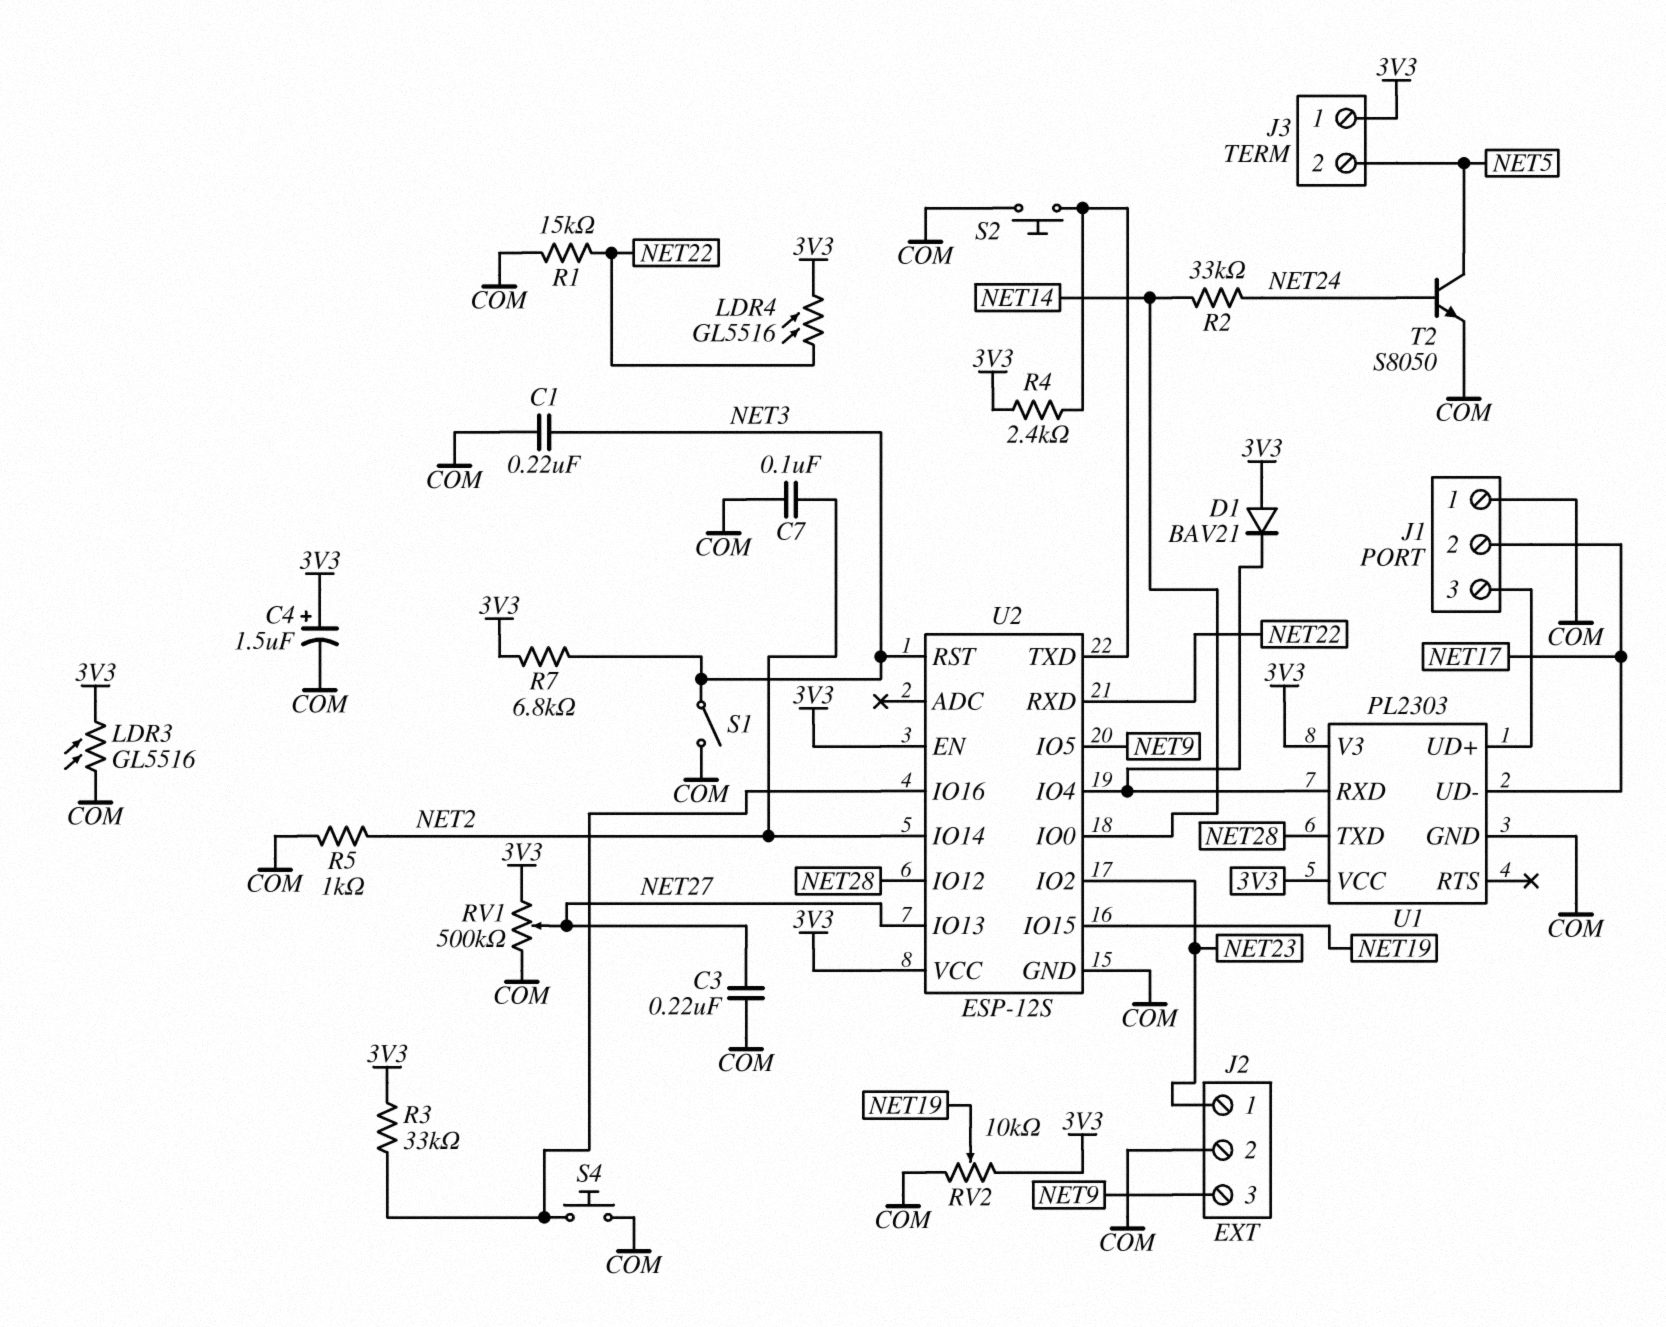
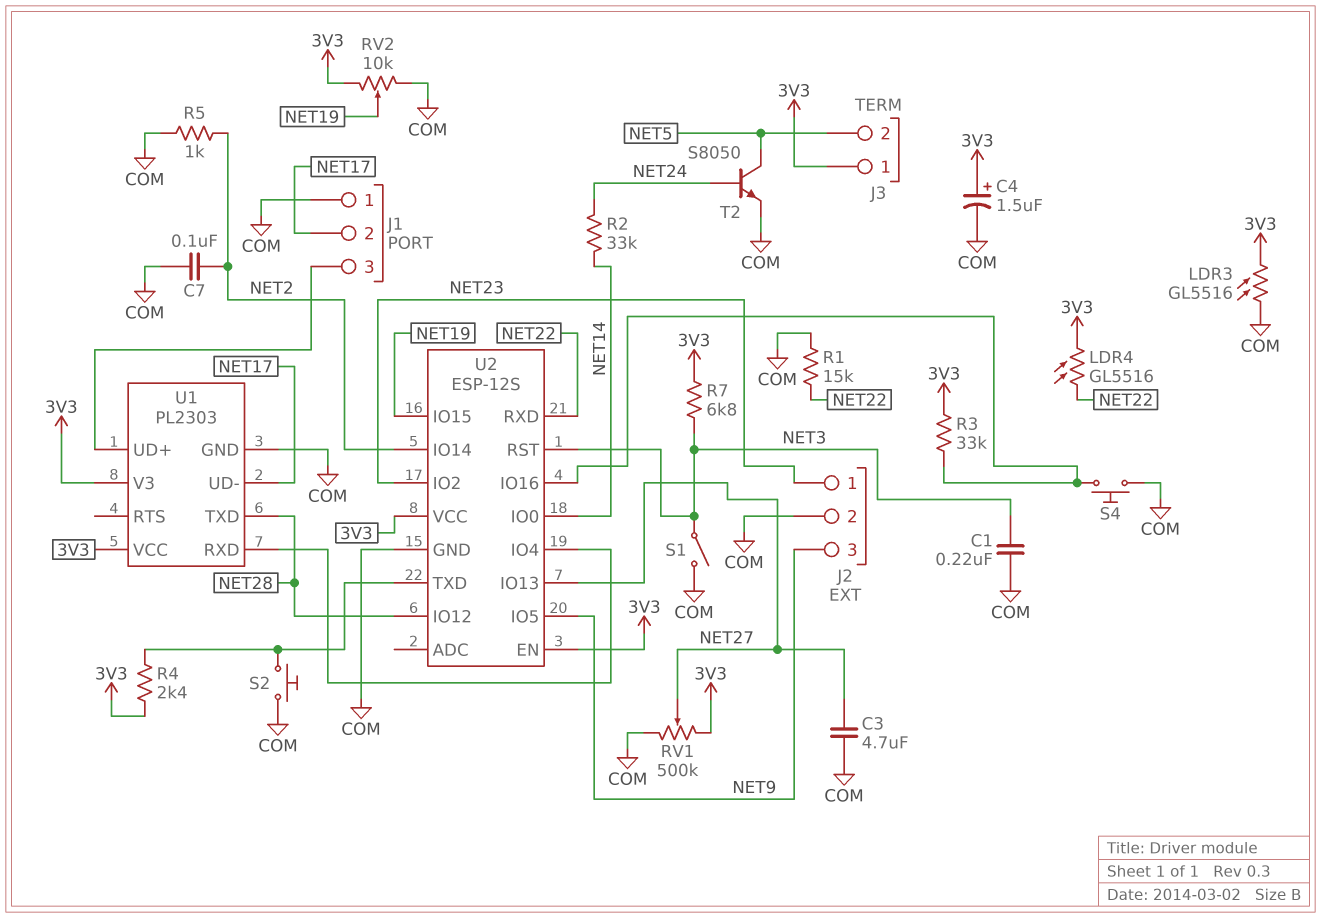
C3: 220nF (COM, NET27) -> 4.7uF (COM, NET27)
D1: diode BAV21 (A 3V3, K U1/RXD) -> none

